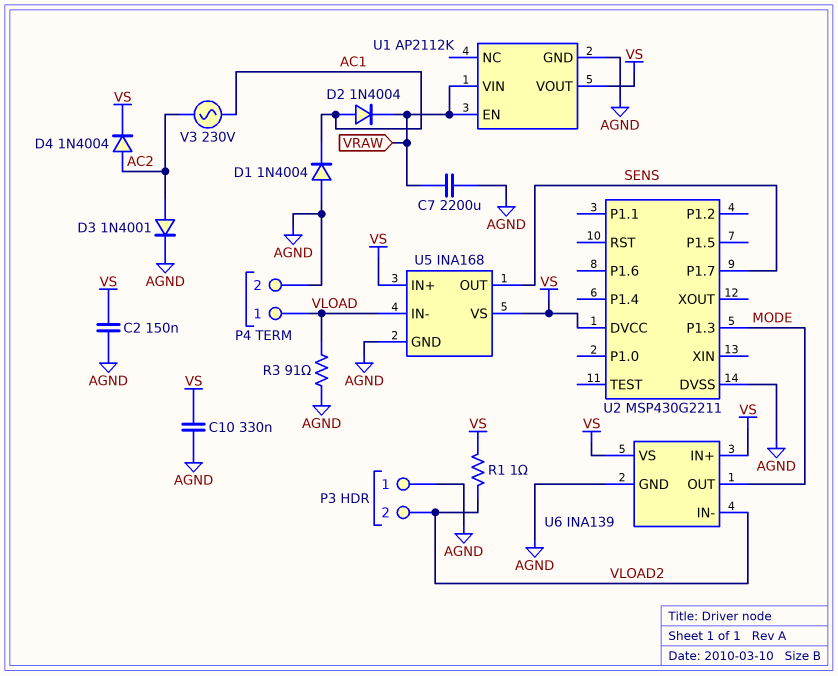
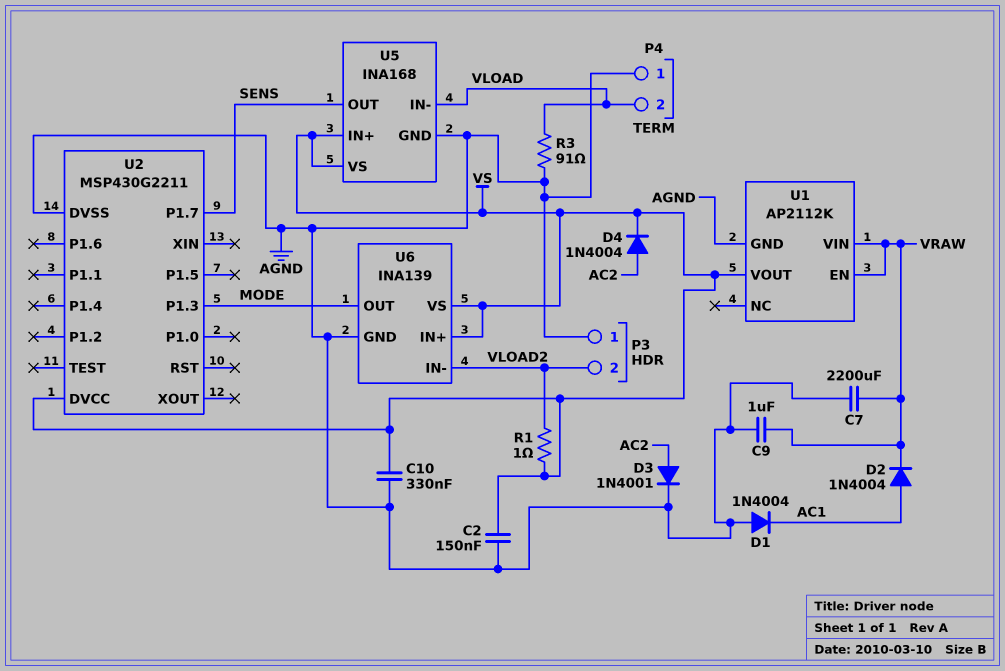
C9: none -> 1uF (AGND, VRAW)
P4 pin 1: VLOAD -> AGND
P4 pin 2: AGND -> VLOAD
V3: AC 230V (AC1, AC2) -> none

